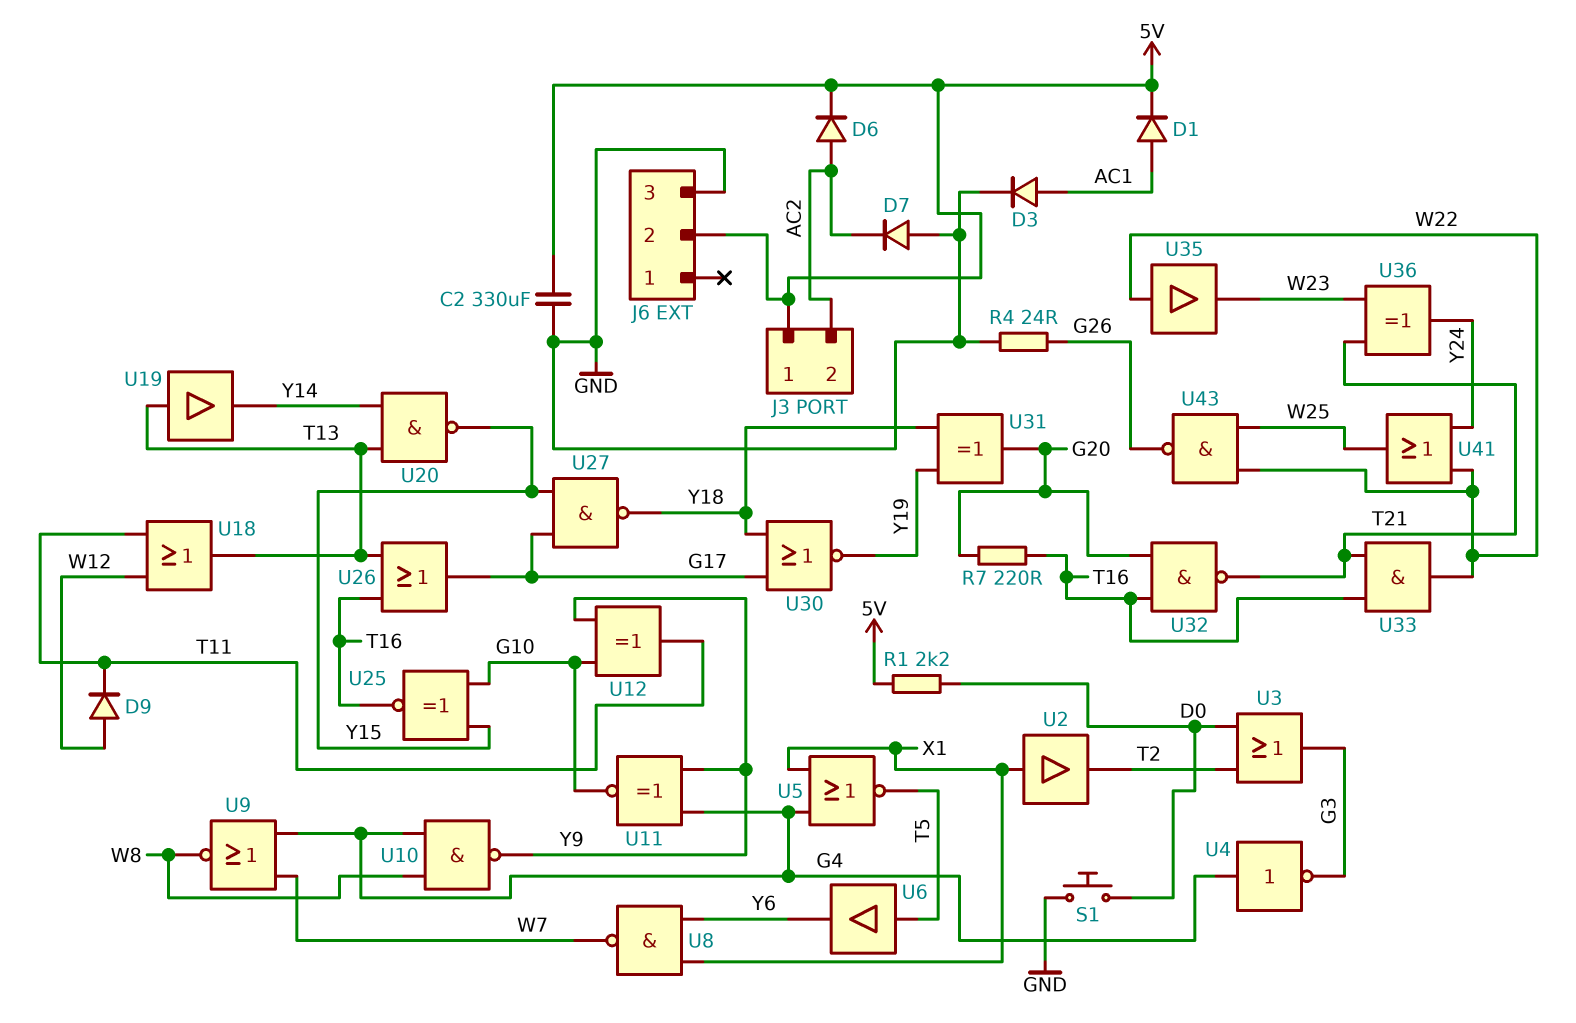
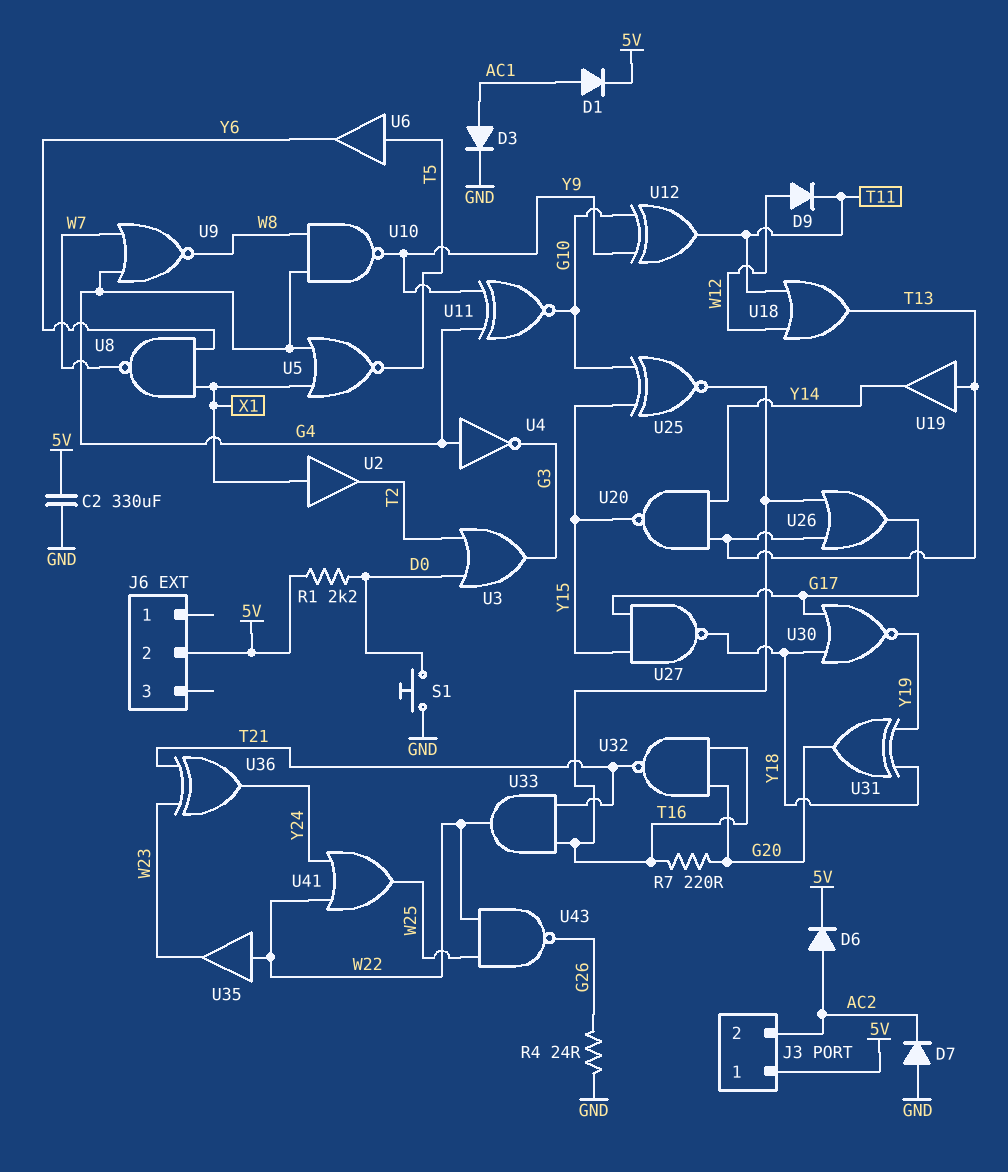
J6 pin 3: GND -> none

